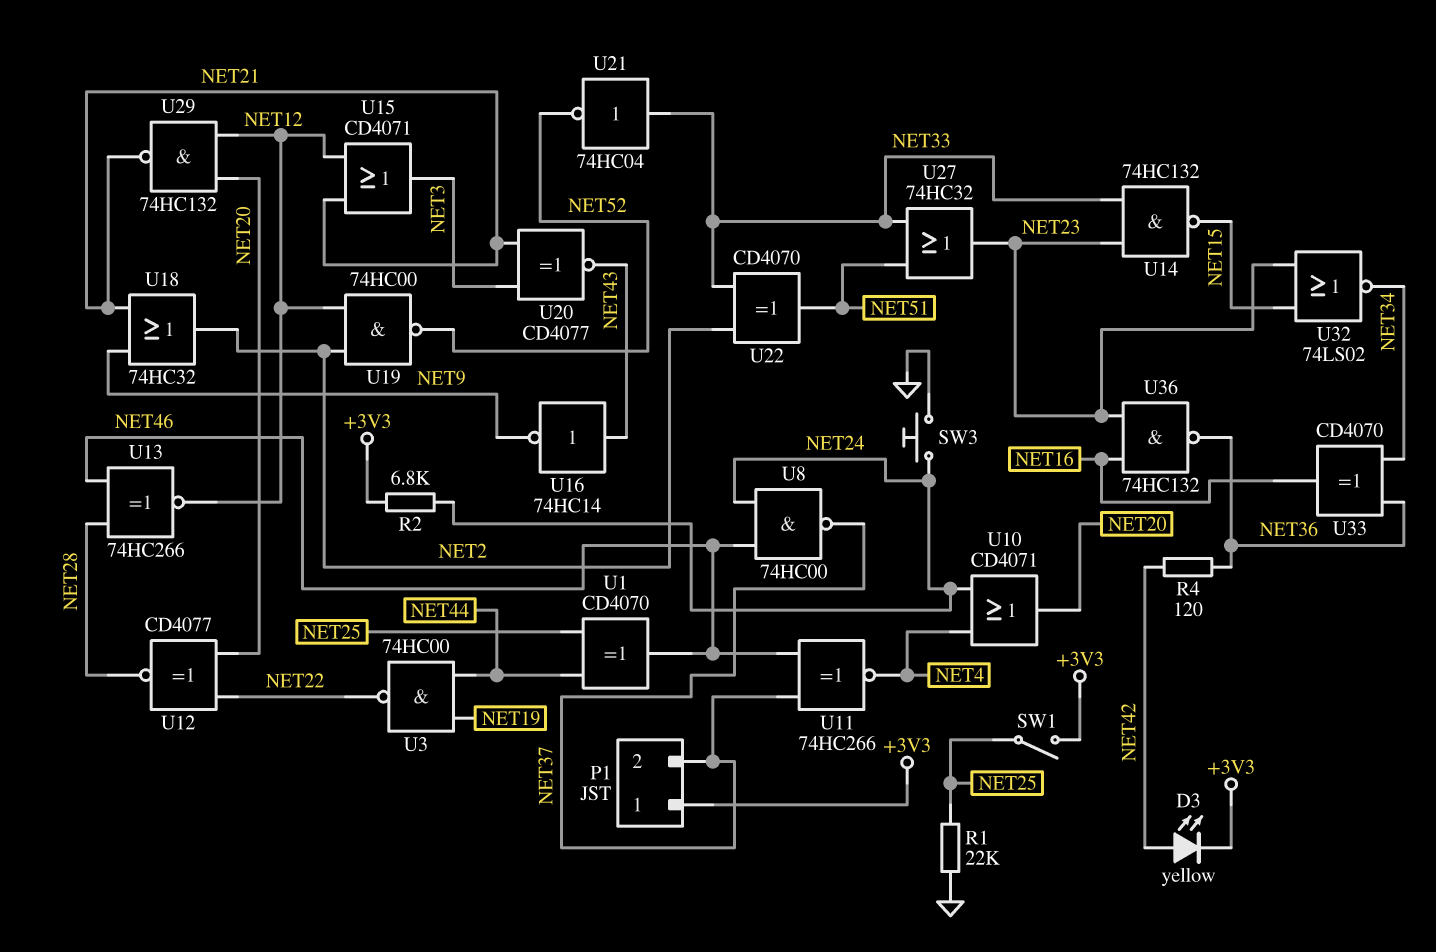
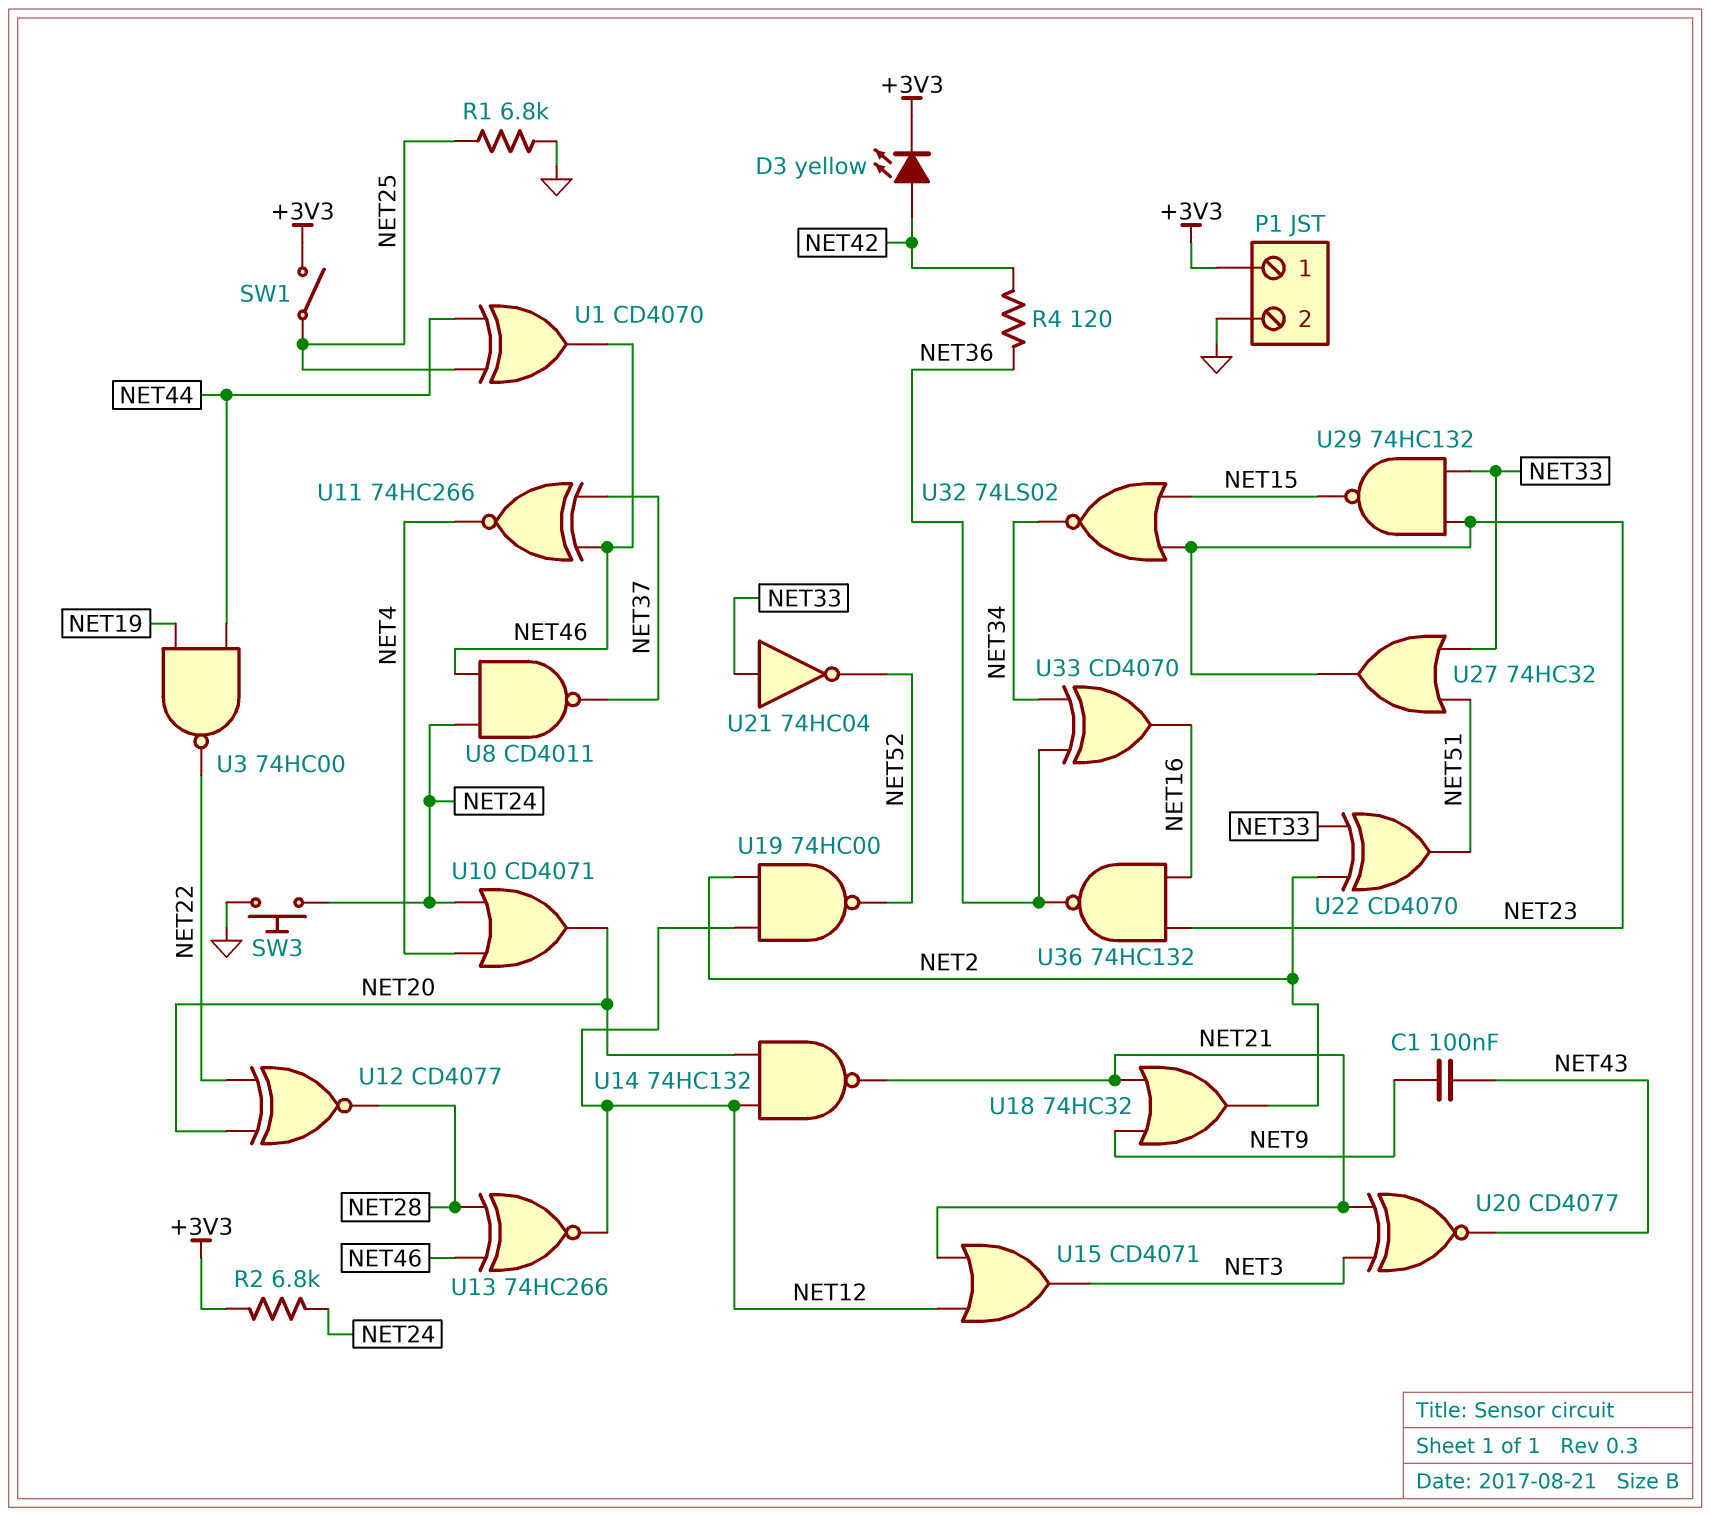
C1: none -> 100nF (NET9, NET43)
P1 pin 2: NET37 -> GND
R1: 22k (GND, NET25) -> 6.8k (GND, NET25)
U8: NAND 74HC00 (in NET24, in NET46, out NET37) -> NAND CD4011 (in NET24, in NET46, out NET37)
U14: NAND 74HC132 (in NET23, in NET33, out NET15) -> NAND 74HC132 (in NET12, in NET20, out NET21)
U16: NOT 74HC14 (in NET43, out NET9) -> none
U29: NAND 74HC132 (in NET12, in NET20, out NET21) -> NAND 74HC132 (in NET23, in NET33, out NET15)

